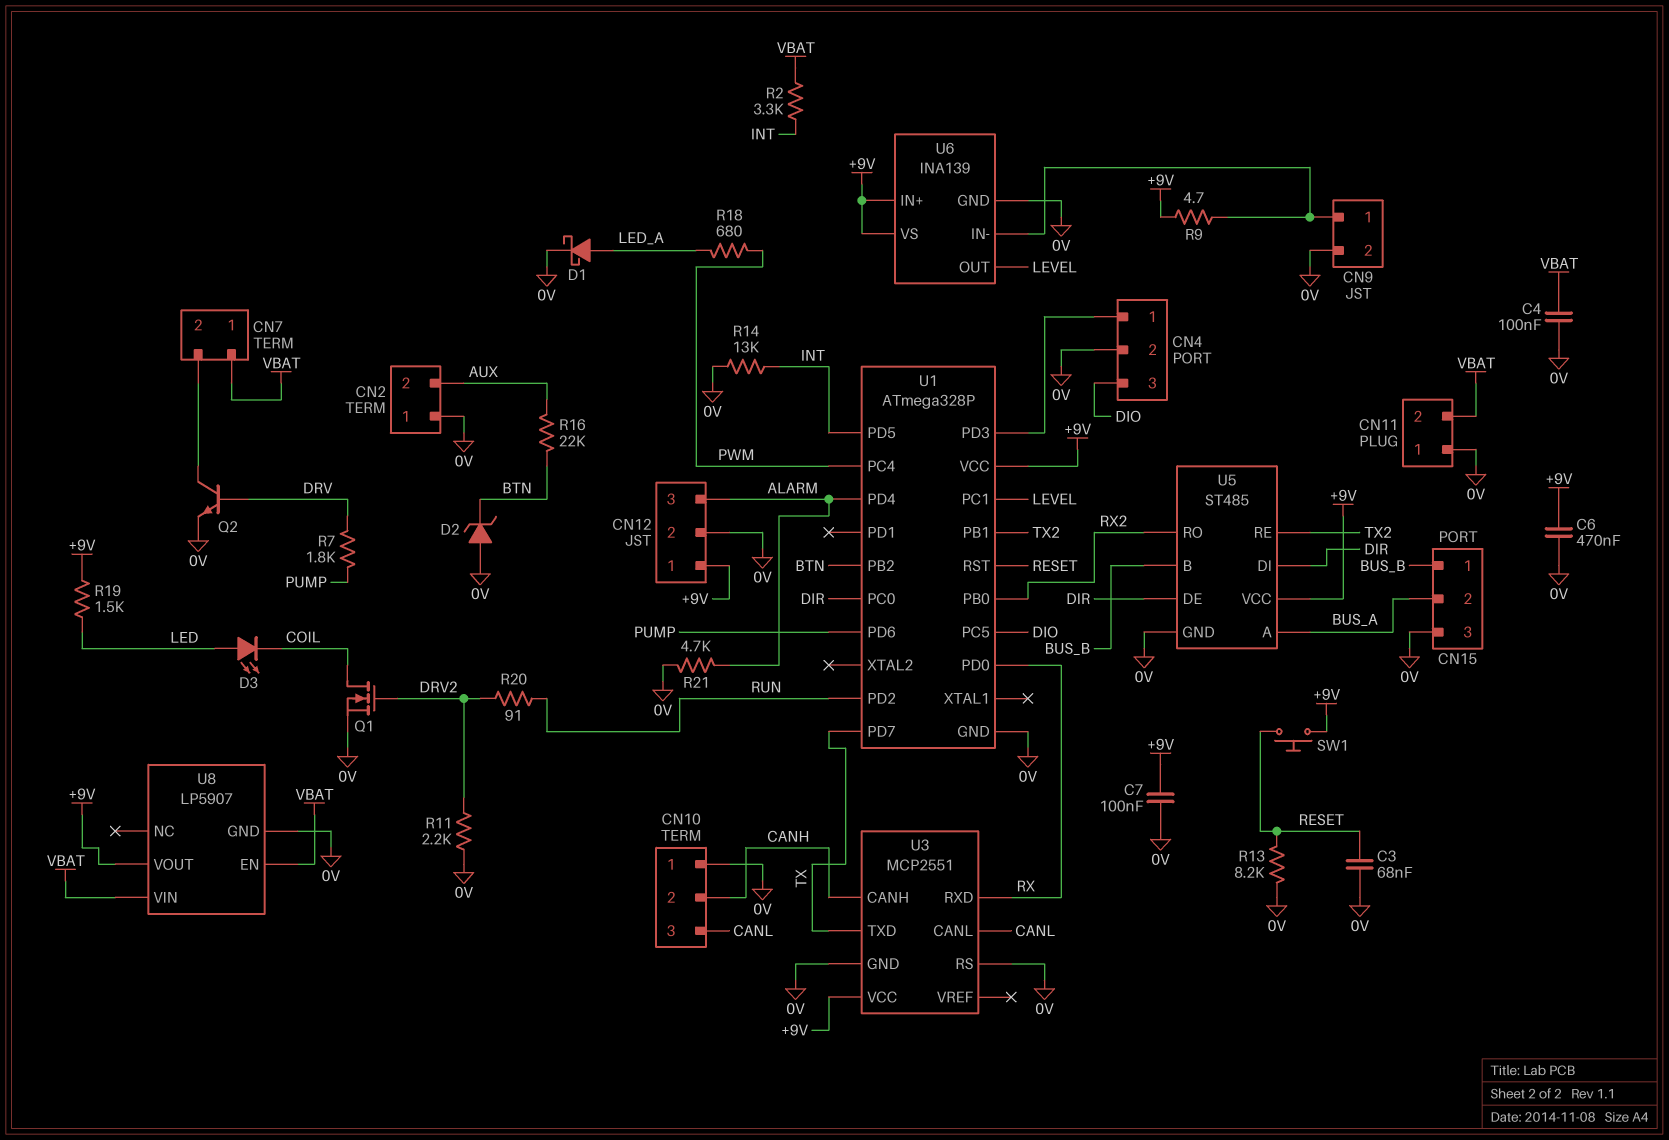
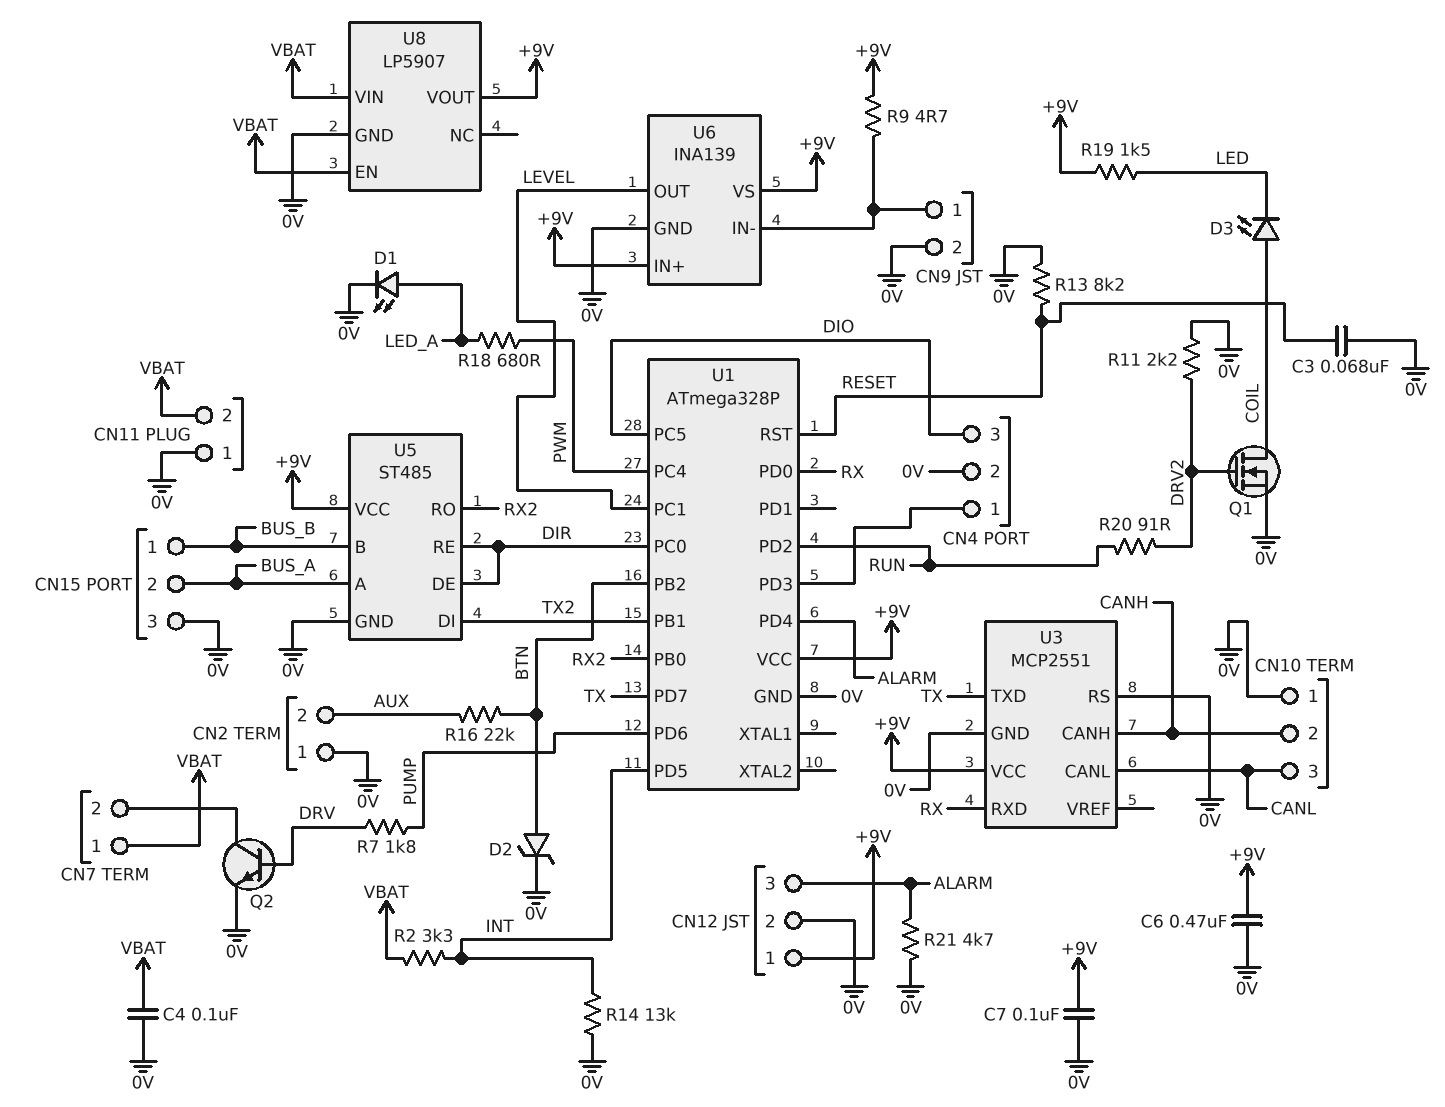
D1: schottky (A LED_A, K 0V) -> LED (A LED_A, K 0V)
D2: zener (A 0V, K BTN) -> zener (A BTN, K 0V)
D3: LED (A LED, K COIL) -> LED (A COIL, K LED)
SW1: button (+9V, RESET) -> none
U5 pin DI: DIR -> TX2
U5 pin RE: TX2 -> DIR

